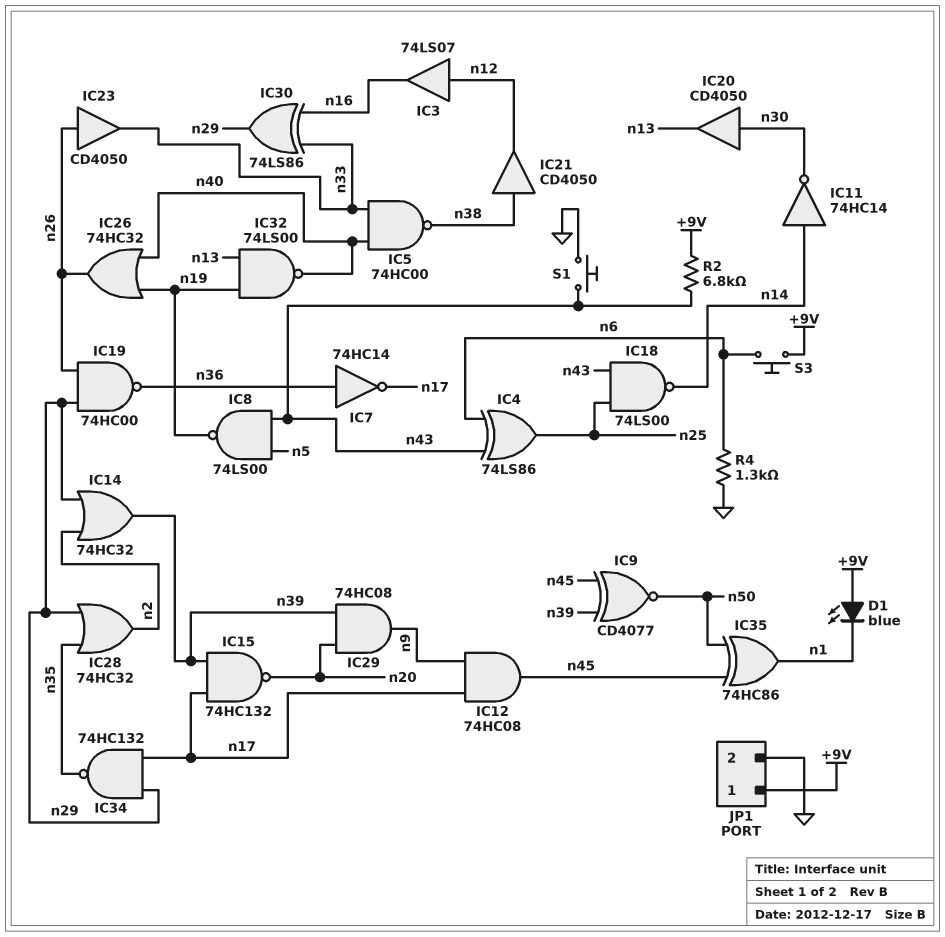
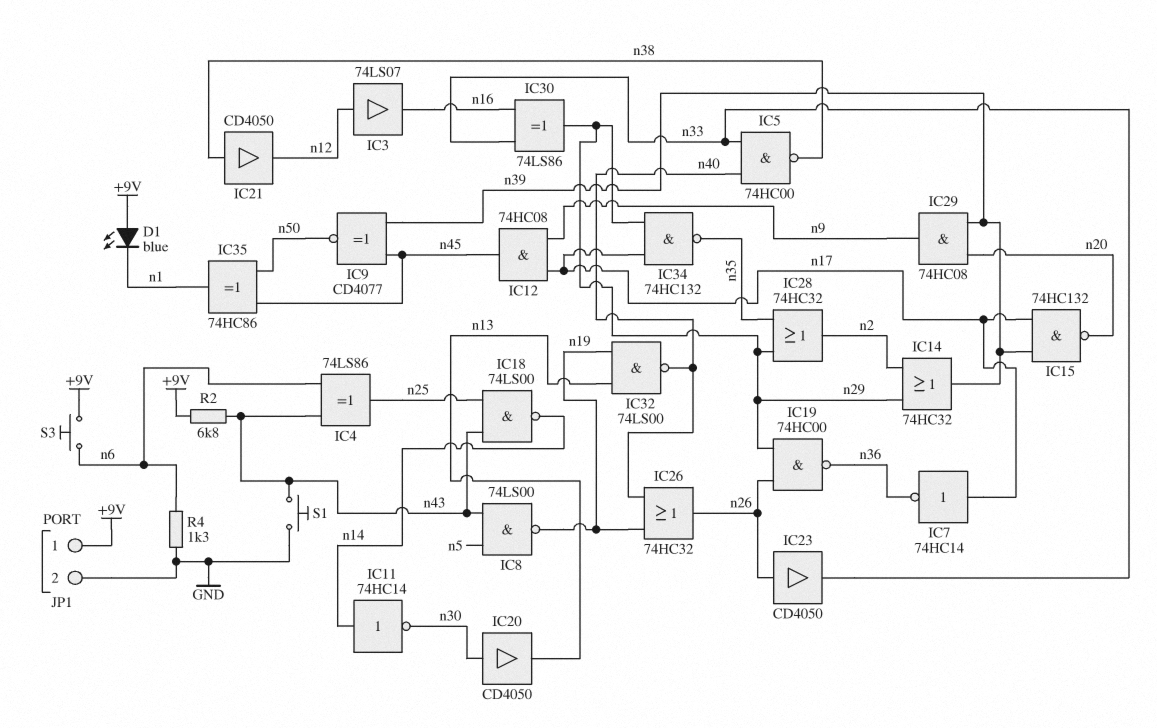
IC7: NOT 74HC14 (in n36, out n17) -> NOT 74HC14 (in n17, out n36)

